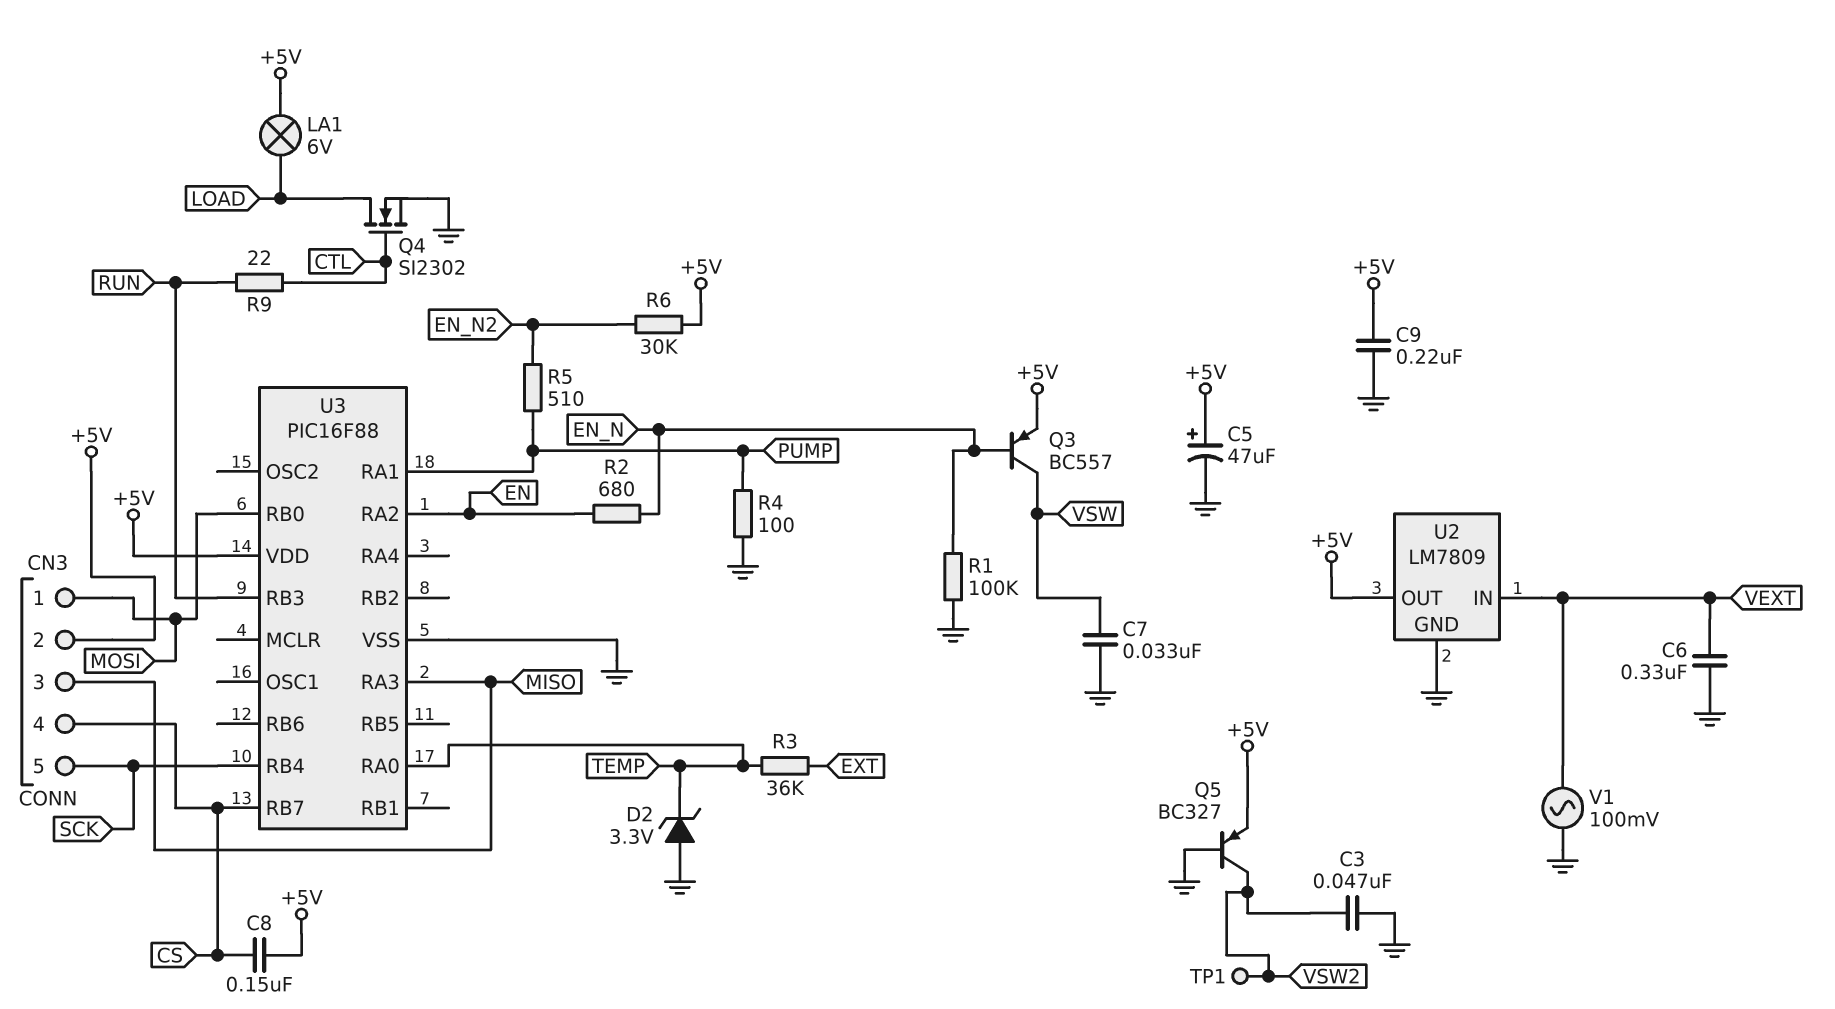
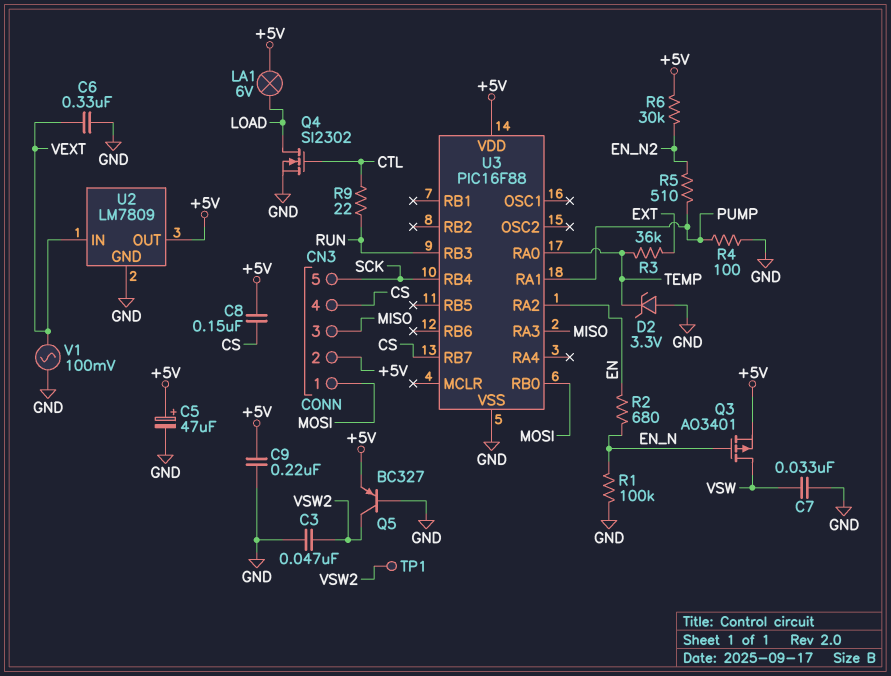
Q3: PNP BC557 (B EN_N, C VSW, E +5V) -> PMOS AO3401 (G EN_N, D VSW, S +5V)

